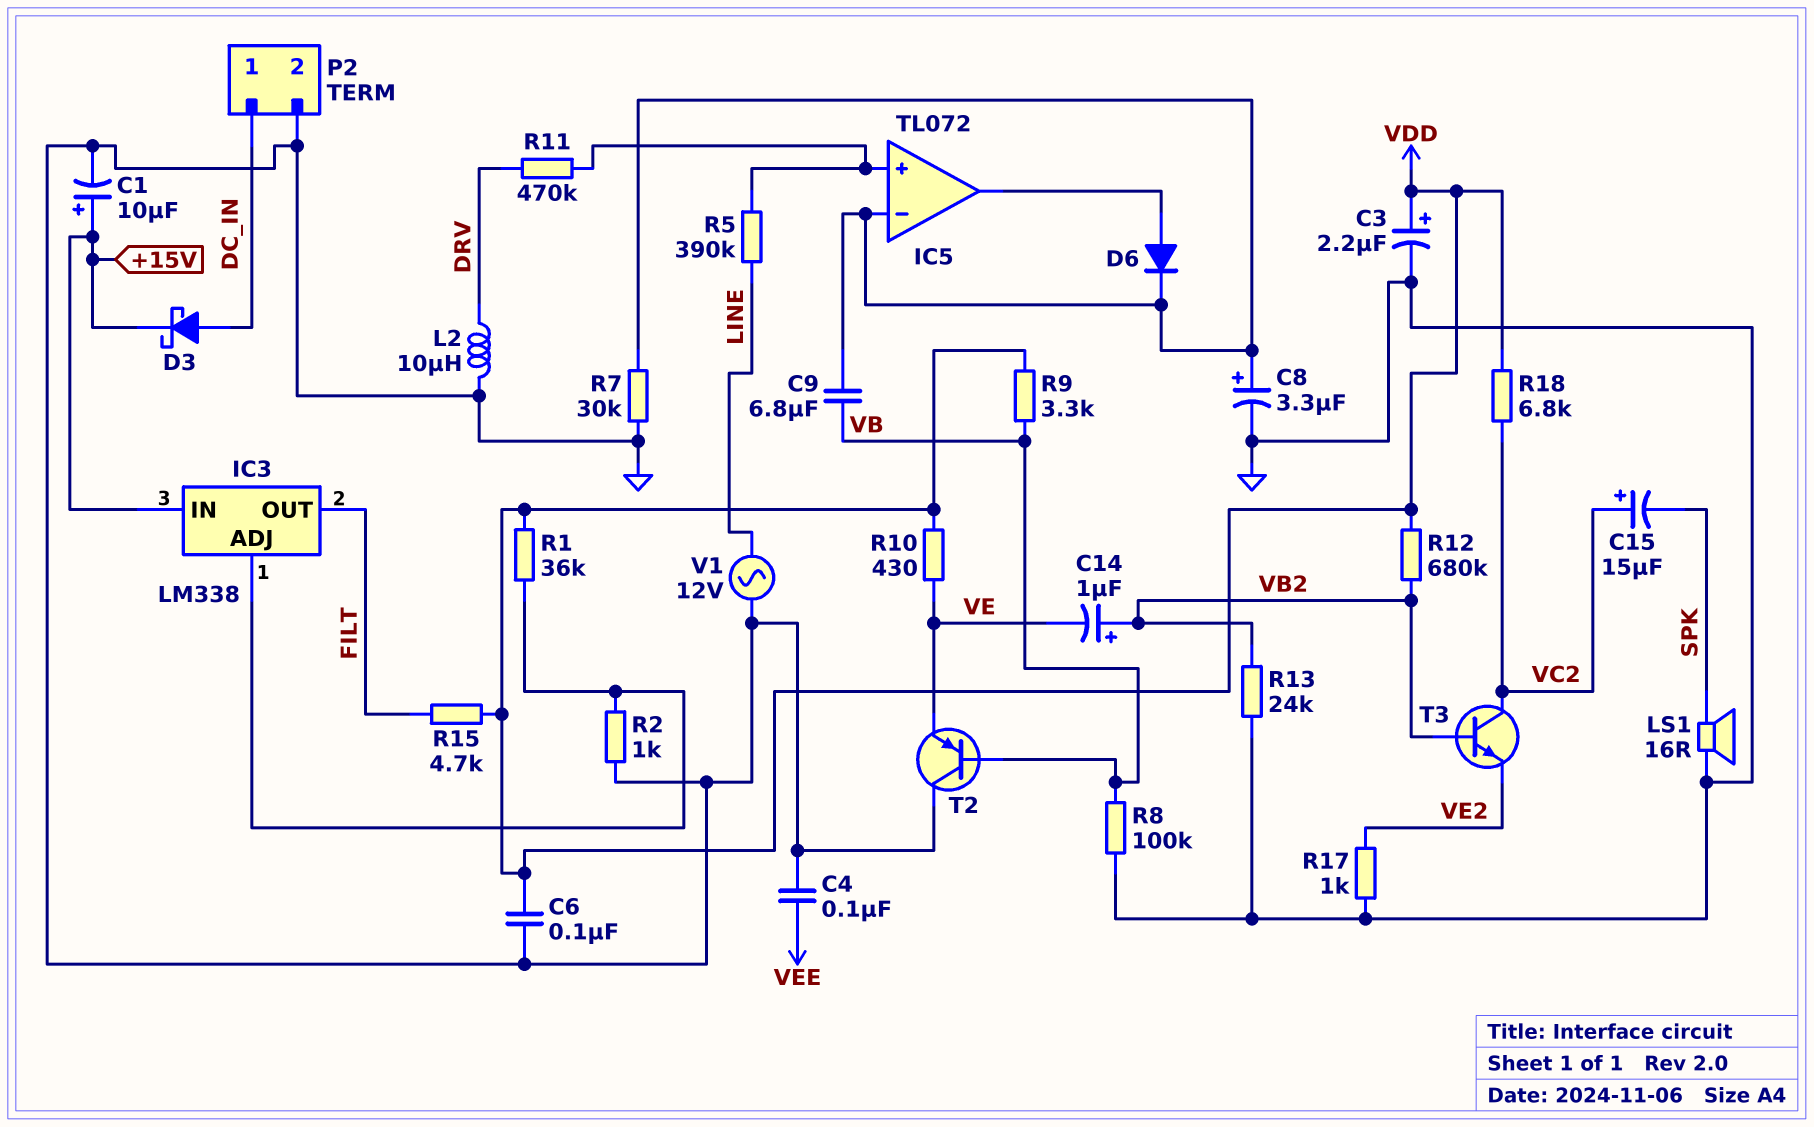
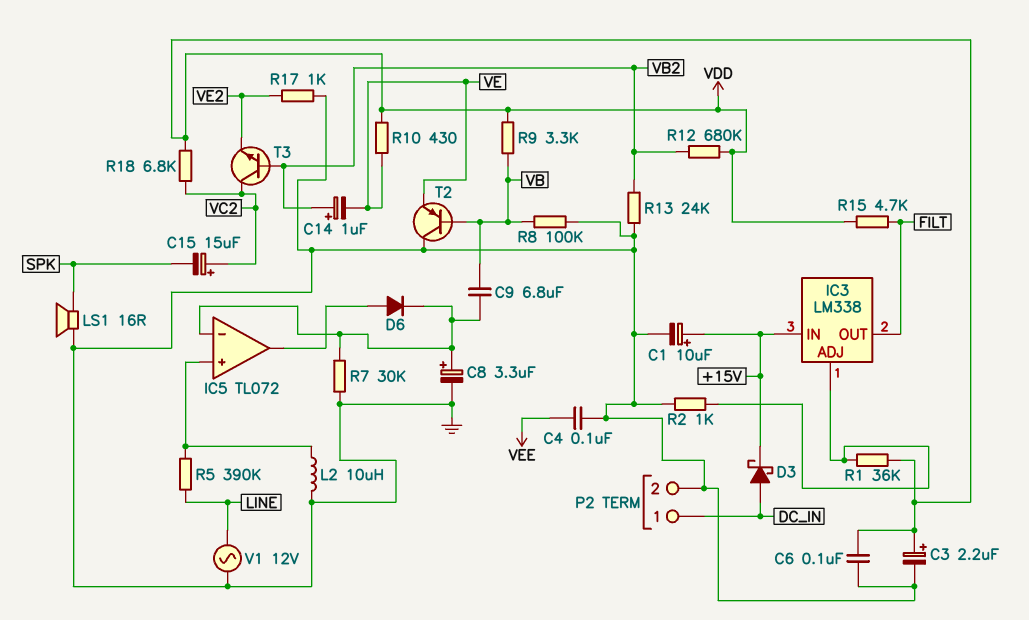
L2: 10uH (DRV, GND) -> 10uH (GND, IC5/in+)
R11: 470k (DRV, IC5/in+) -> none

